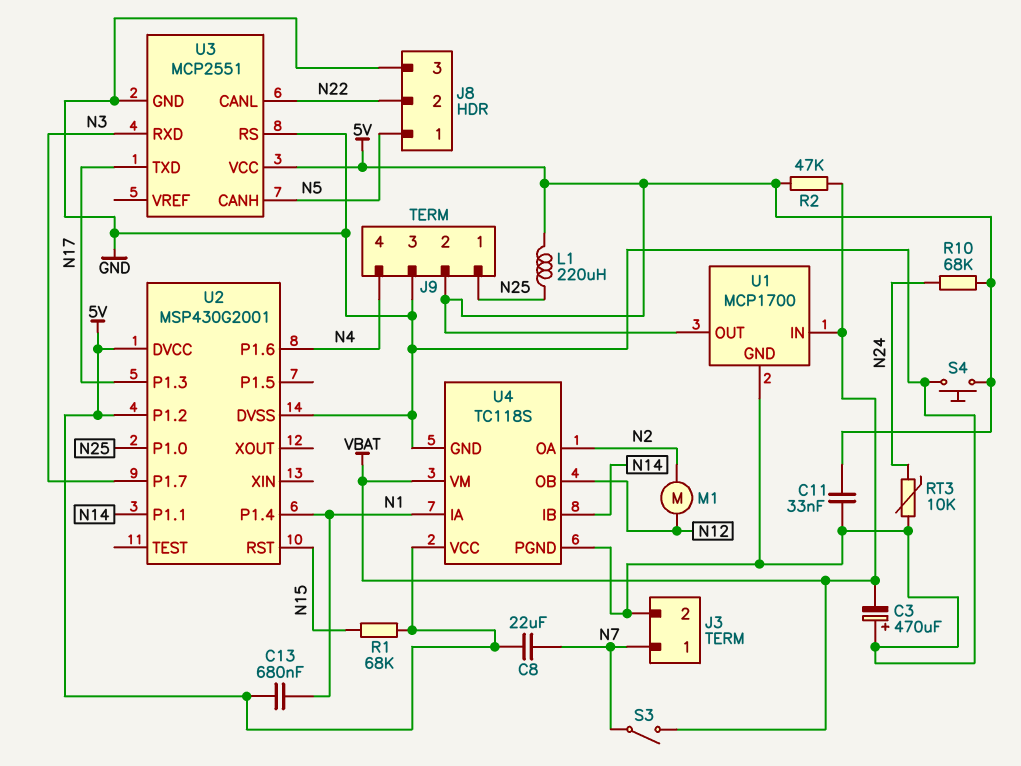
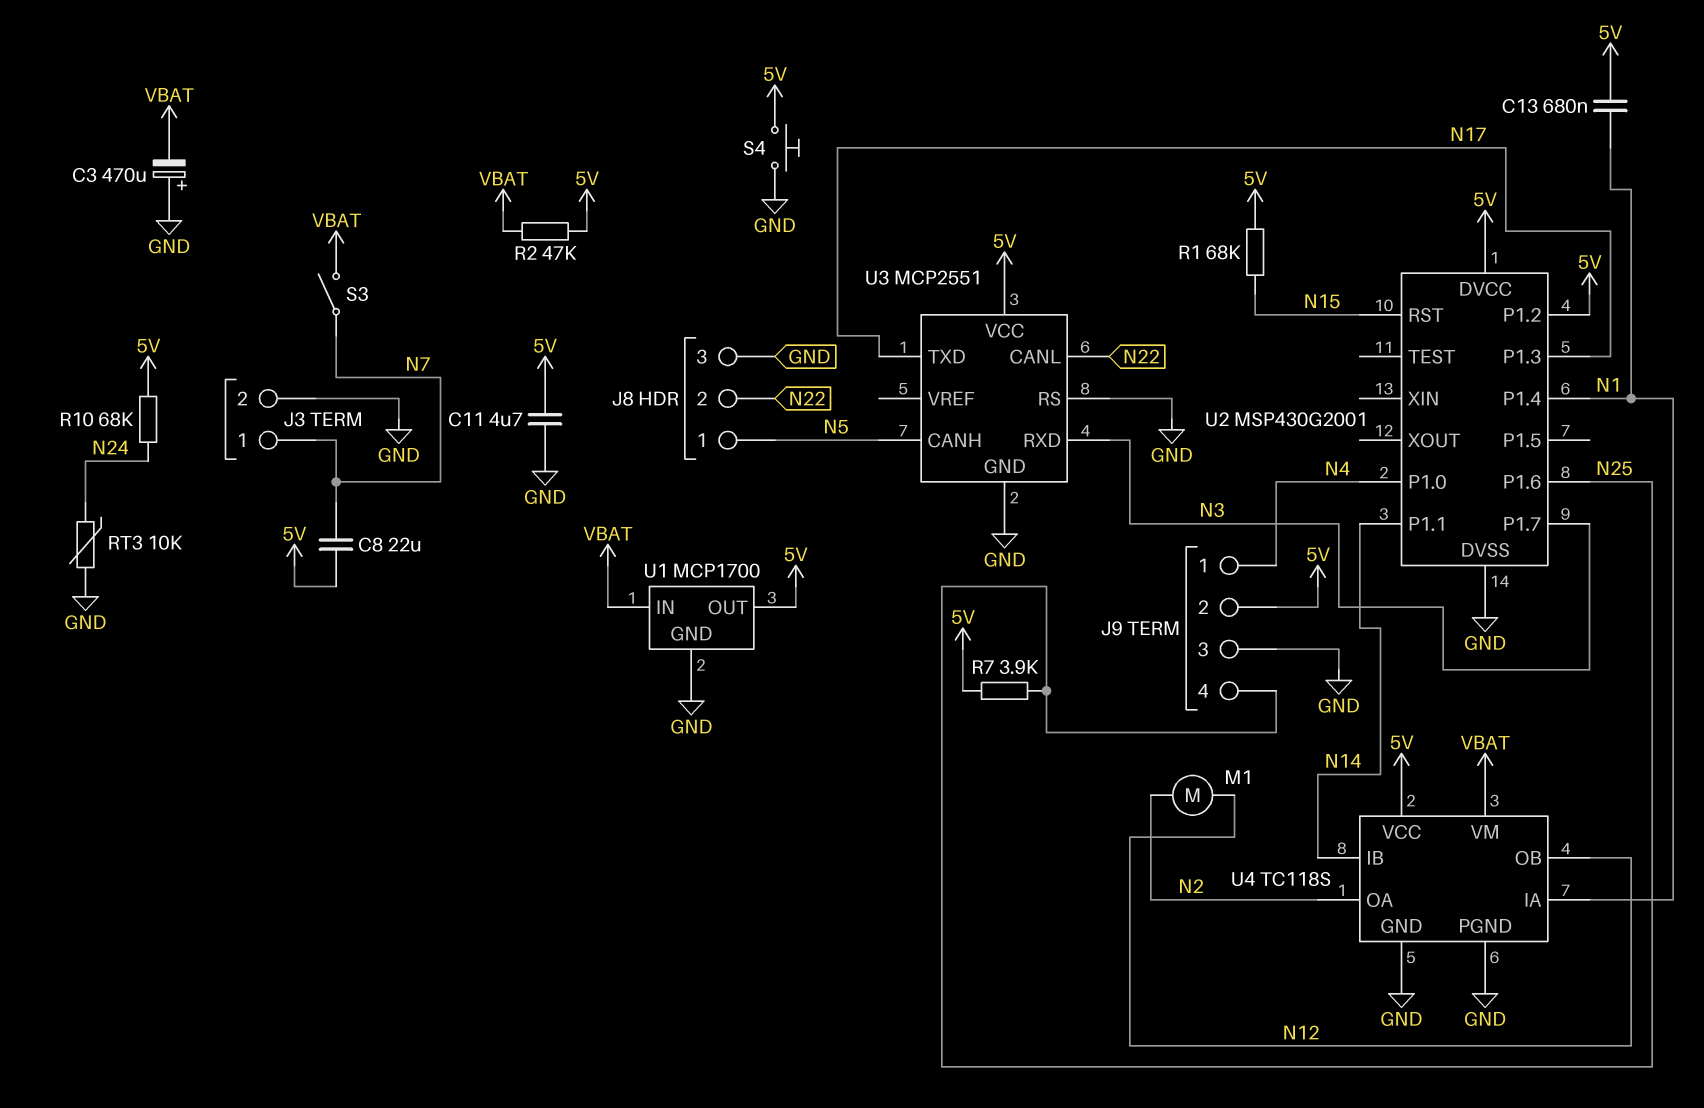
C11: 33nF (5V, GND) -> 4.7uF (5V, GND)
J9 pin 1: N25 -> N4
J9 pin 4: N4 -> N25
L1: 220uH (5V, N25) -> none
R7: none -> 3.9k (5V, N25)
U2 pin P1.0: N25 -> N4
U2 pin P1.6: N4 -> N25

